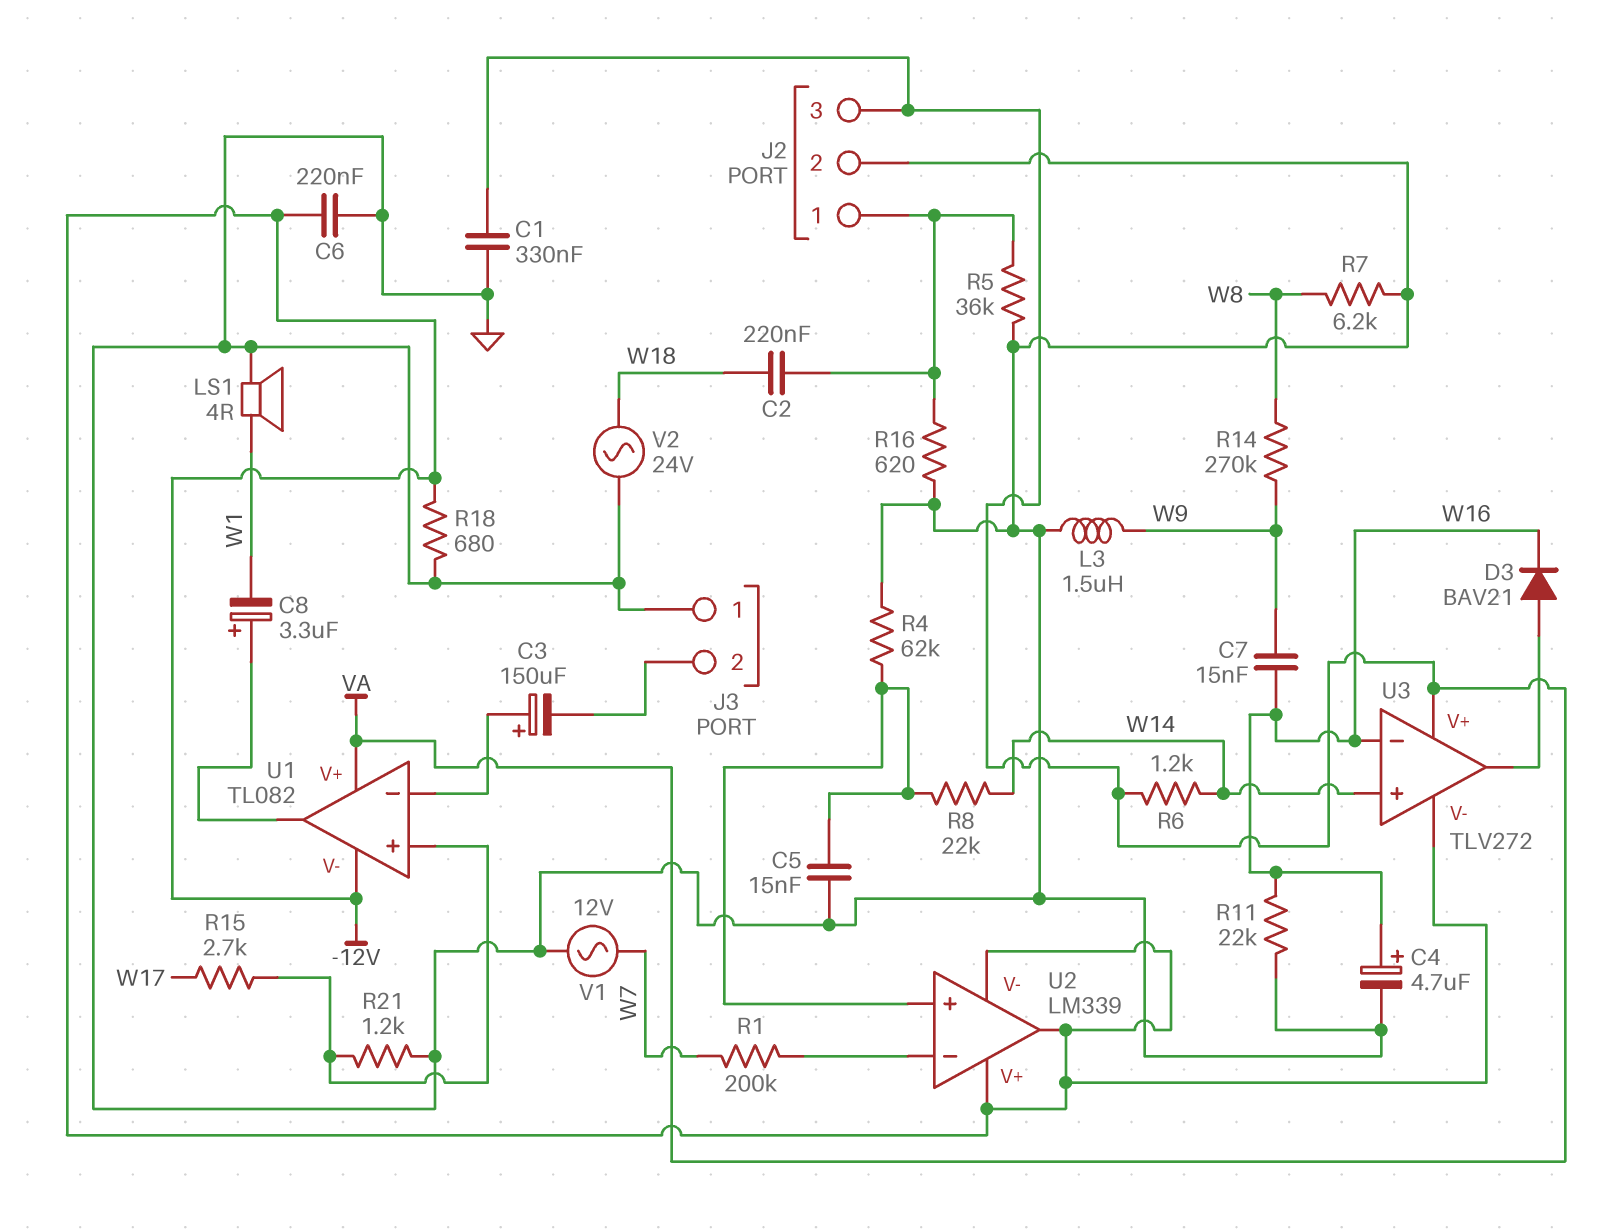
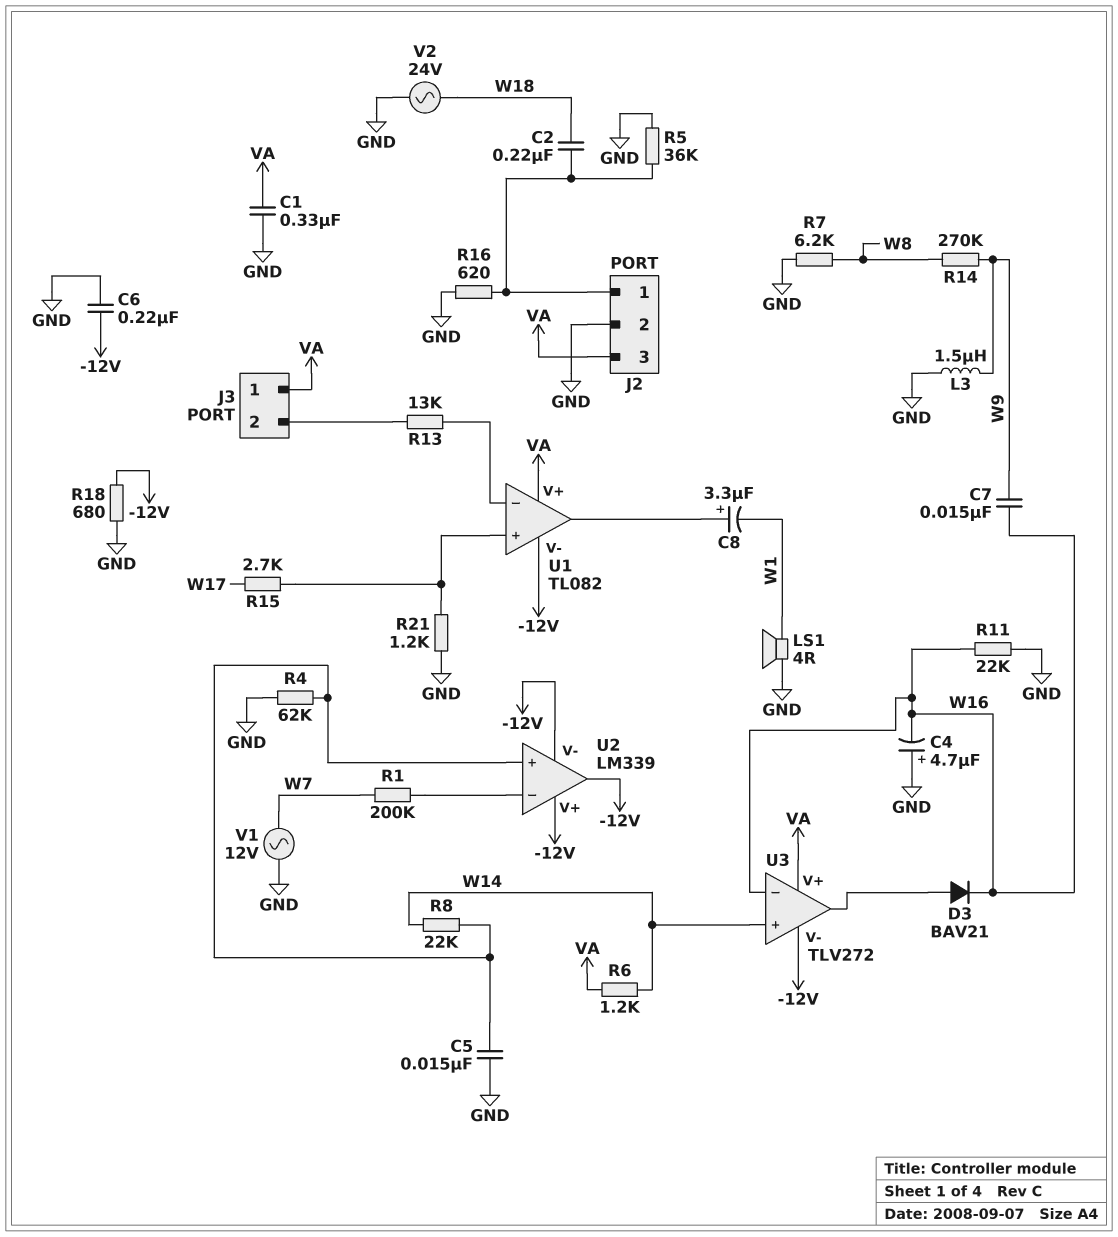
C3: 150uF (plus U1/in-, minus J3/2) -> none
C4: 4.7uF (plus W16, minus GND) -> 4.7uF (plus GND, minus W16)
J3 pin 1: GND -> VA
R13: none -> 13k (J3/2, U1/in-)

